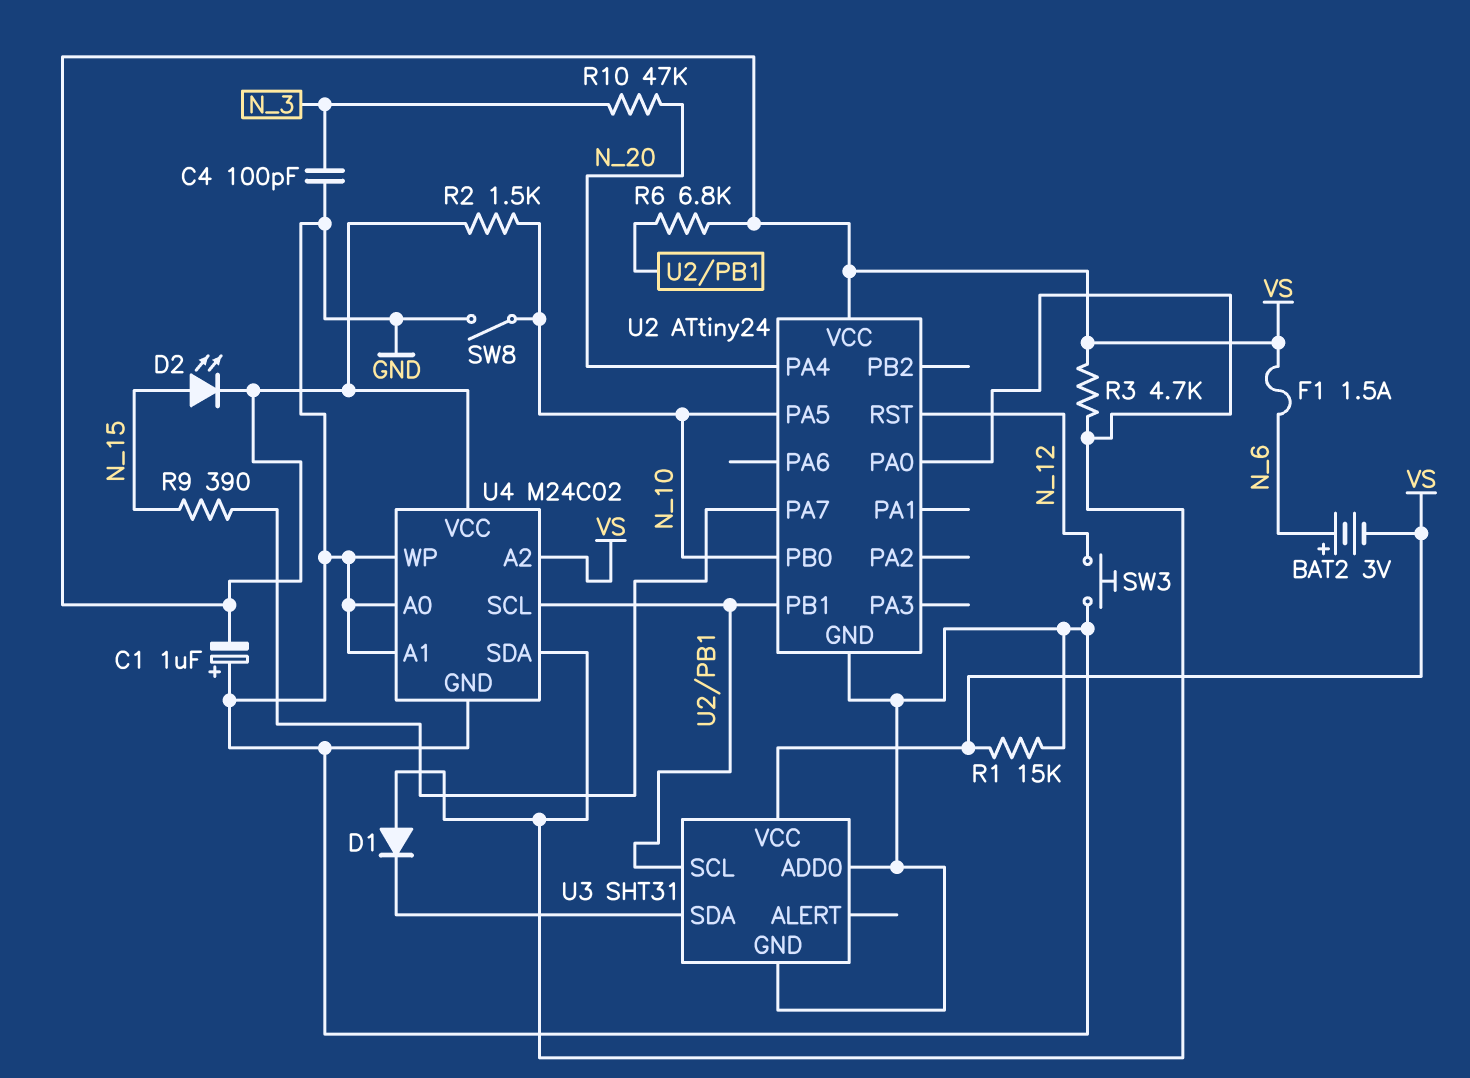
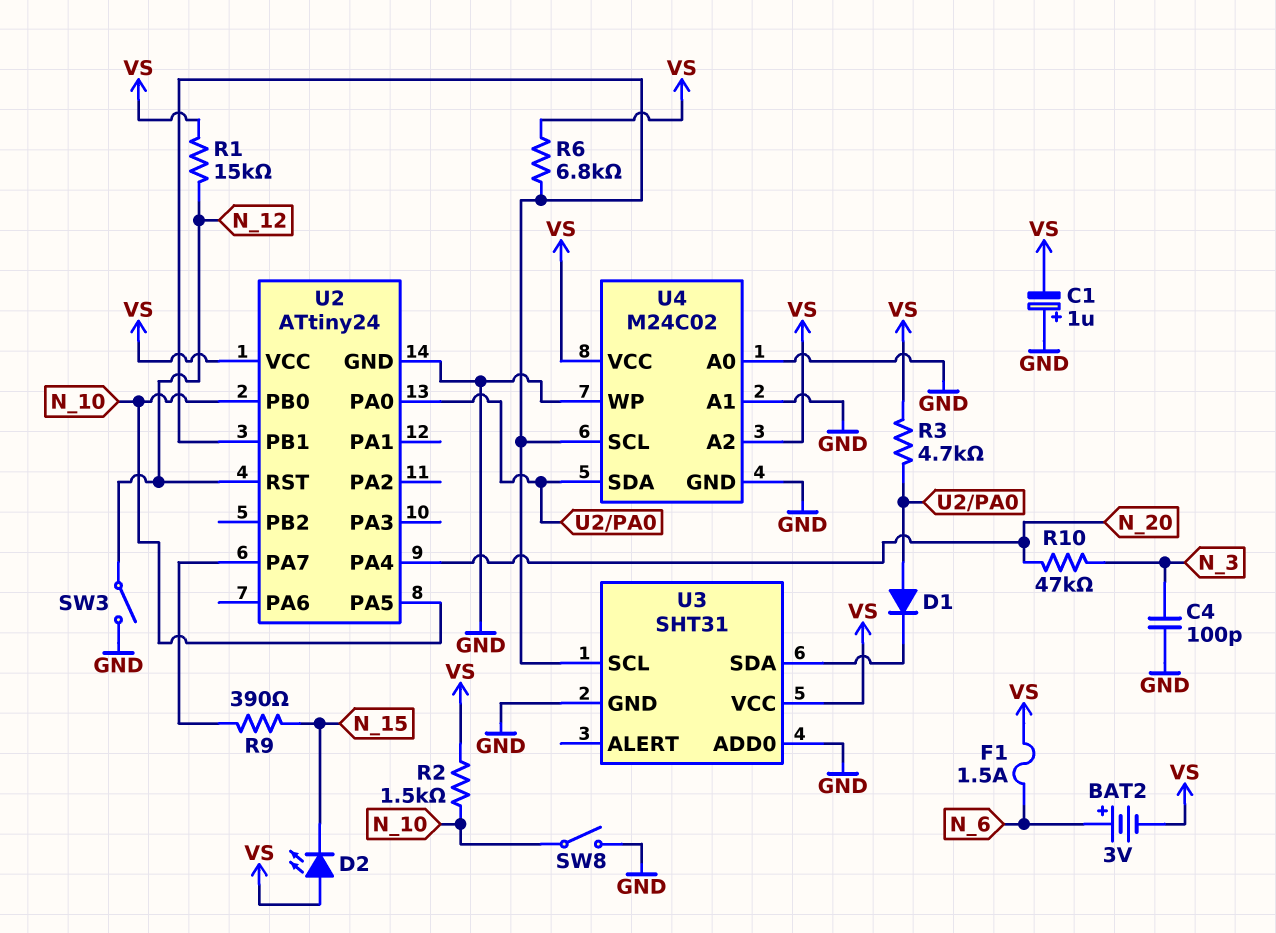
D2: LED (A N_15, K VS) -> LED (A VS, K N_15)
R1: 15k (GND, VS) -> 15k (N_12, VS)
SW3: button (GND, N_12) -> switch (GND, N_12)

